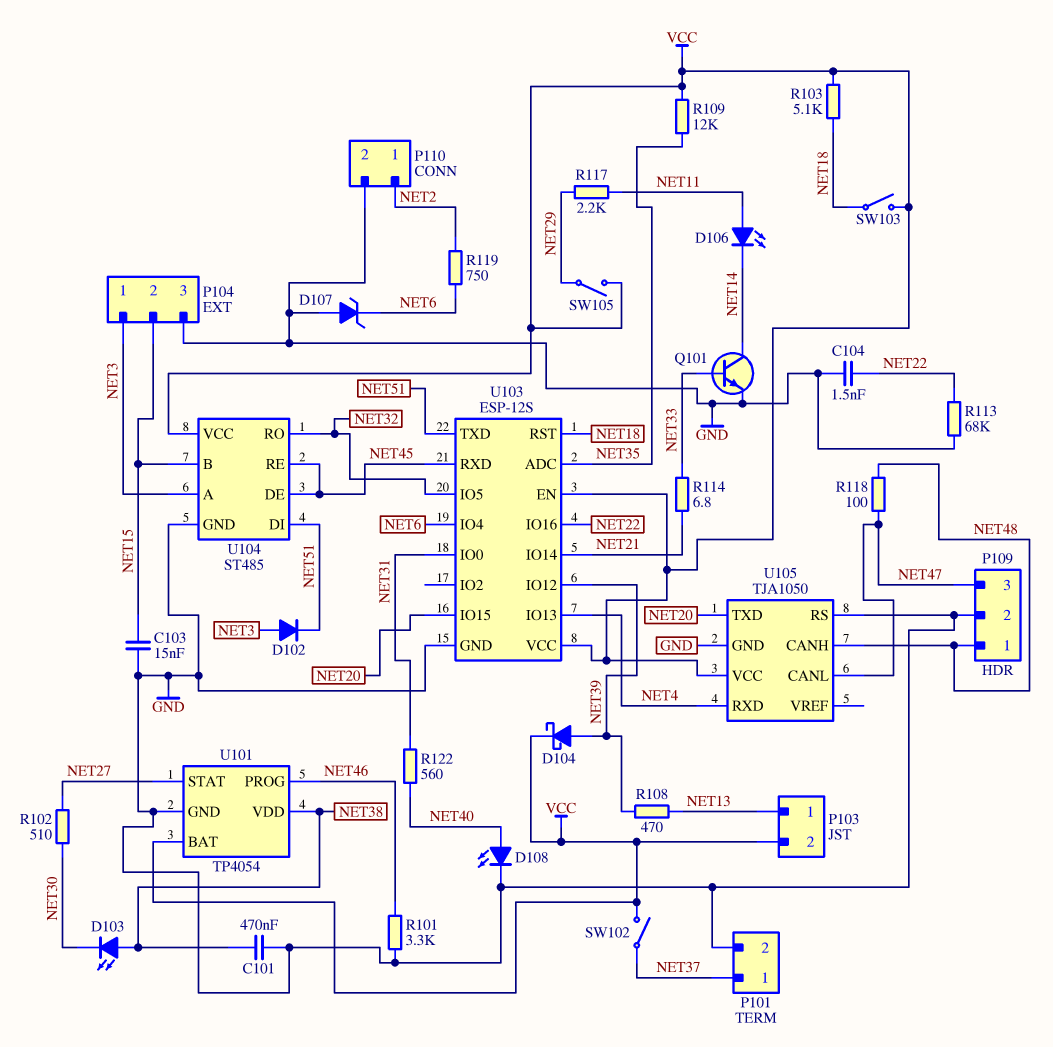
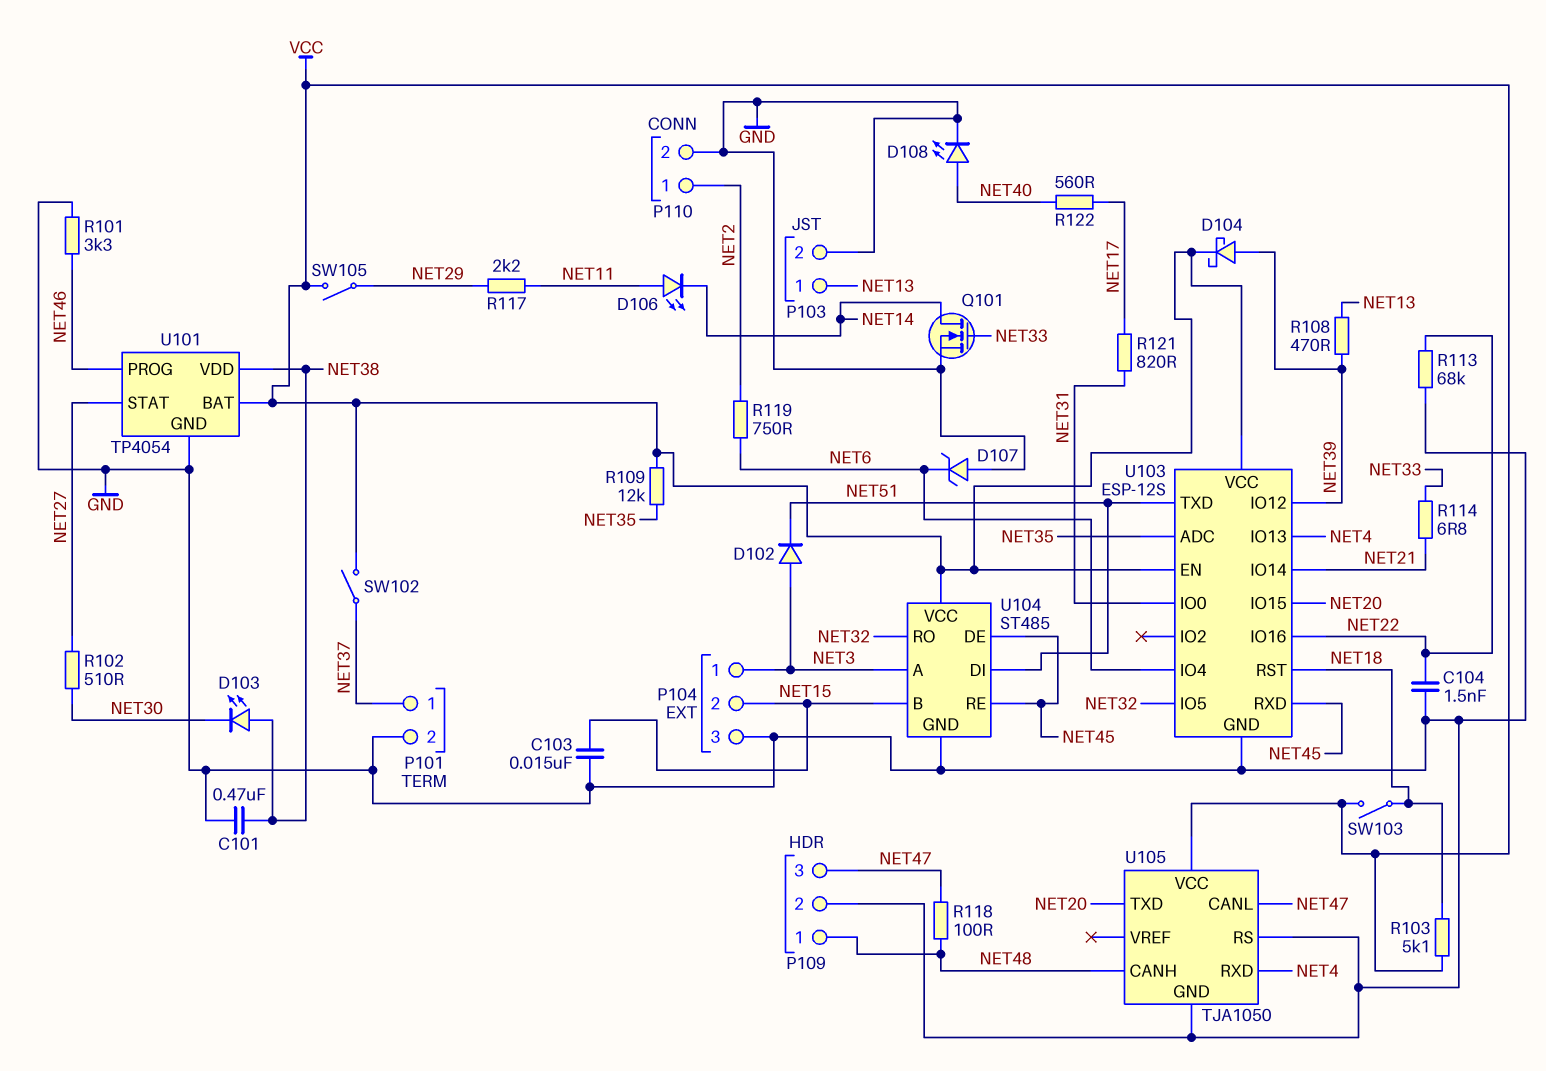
P103 pin 2: VCC -> GND
Q101: NPN (B NET33, C NET14, E GND) -> NMOS (G NET33, D NET14, S GND)
R121: none -> 820 (NET17, NET31)
R122: 560 (NET31, NET40) -> 560 (NET17, NET40)

